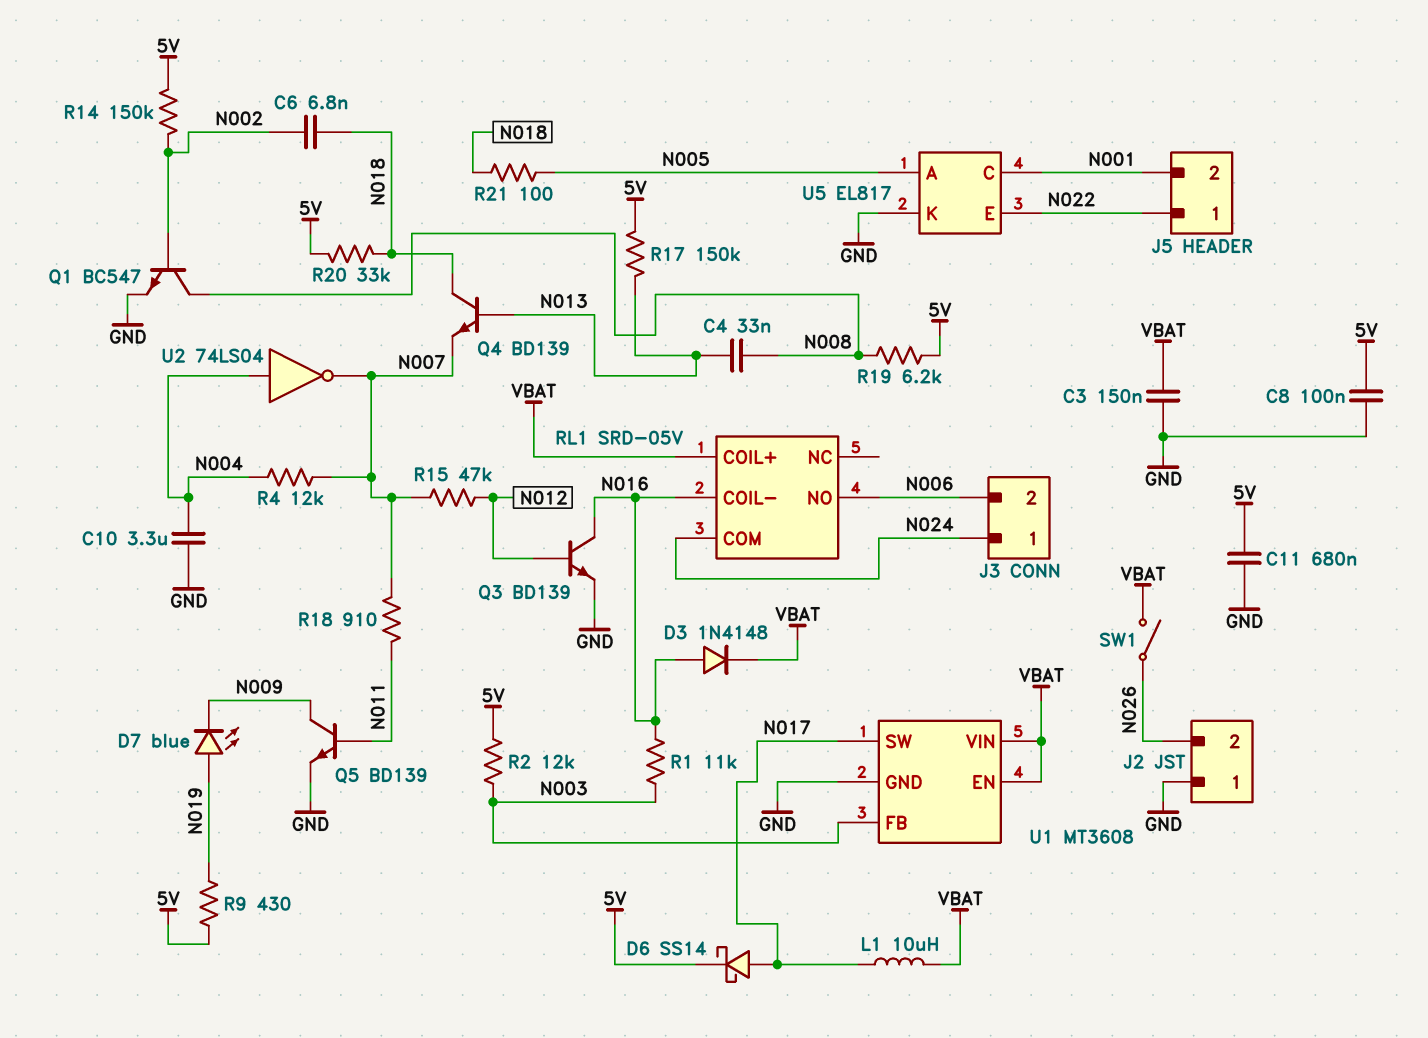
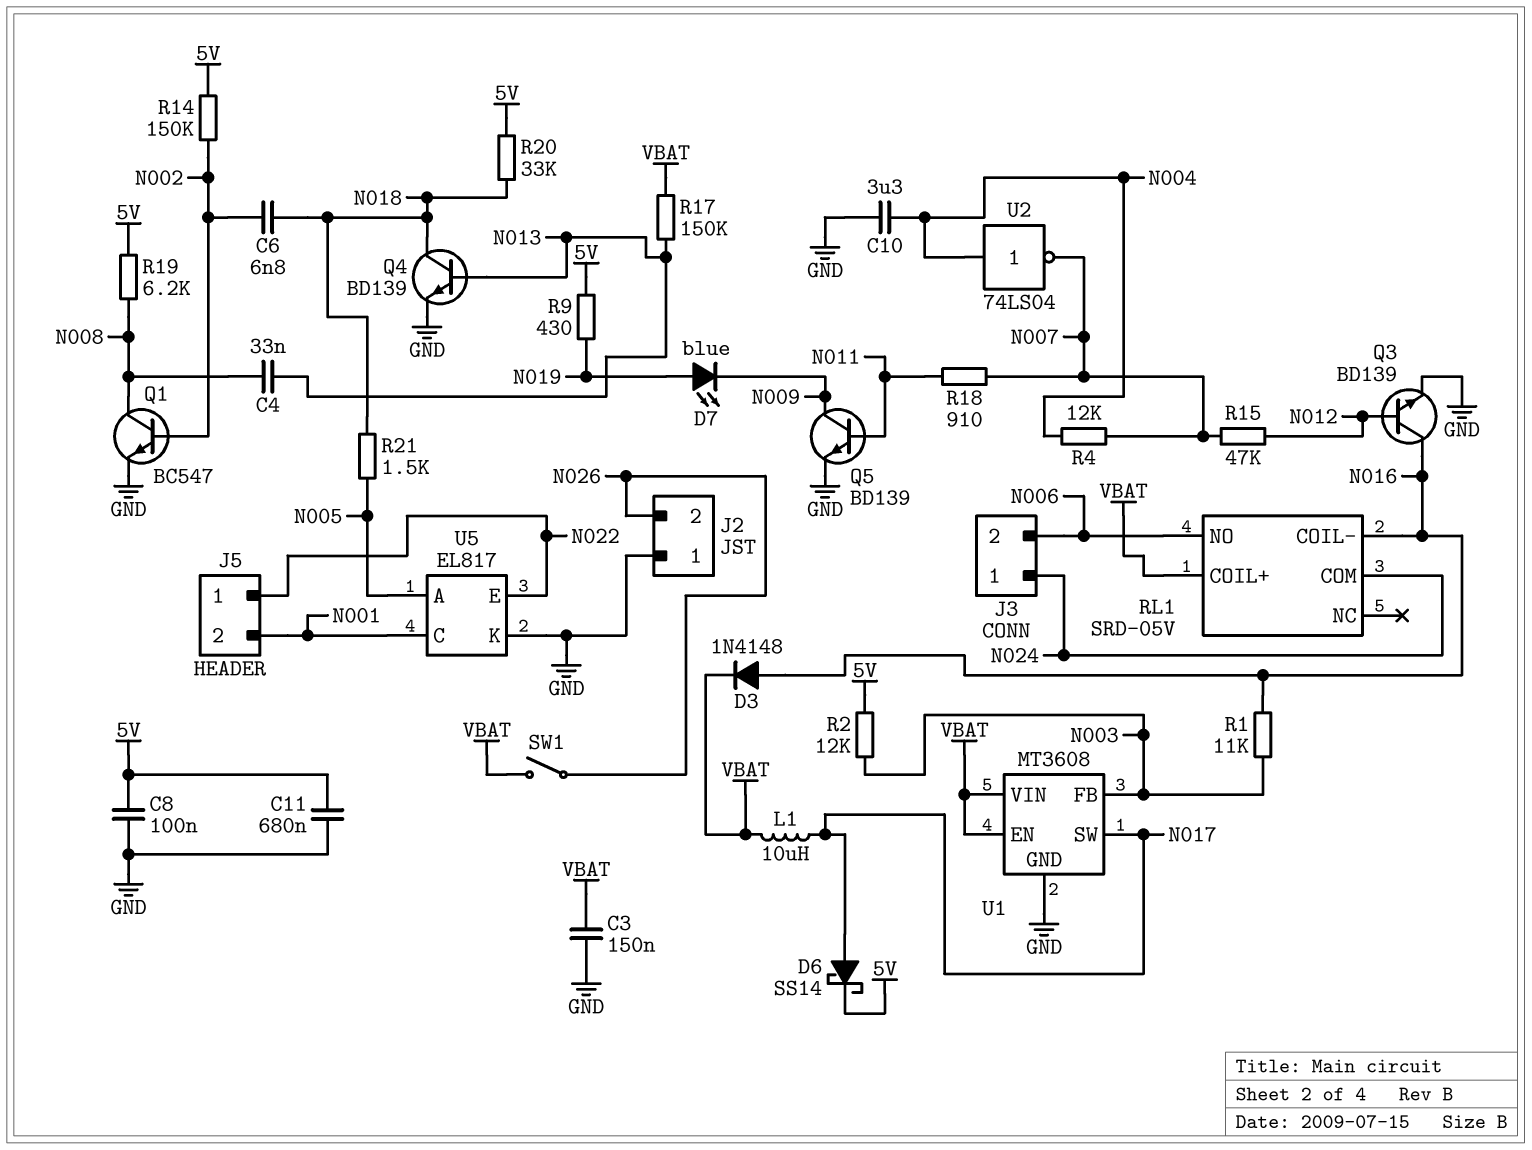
Q4: NPN BD139 (B N013, C N018, E N007) -> NPN BD139 (B N013, C N018, E GND)
R17: 150k (5V, N013) -> 150k (N013, VBAT)
R21: 100 (N005, N018) -> 1.5k (N005, N018)

